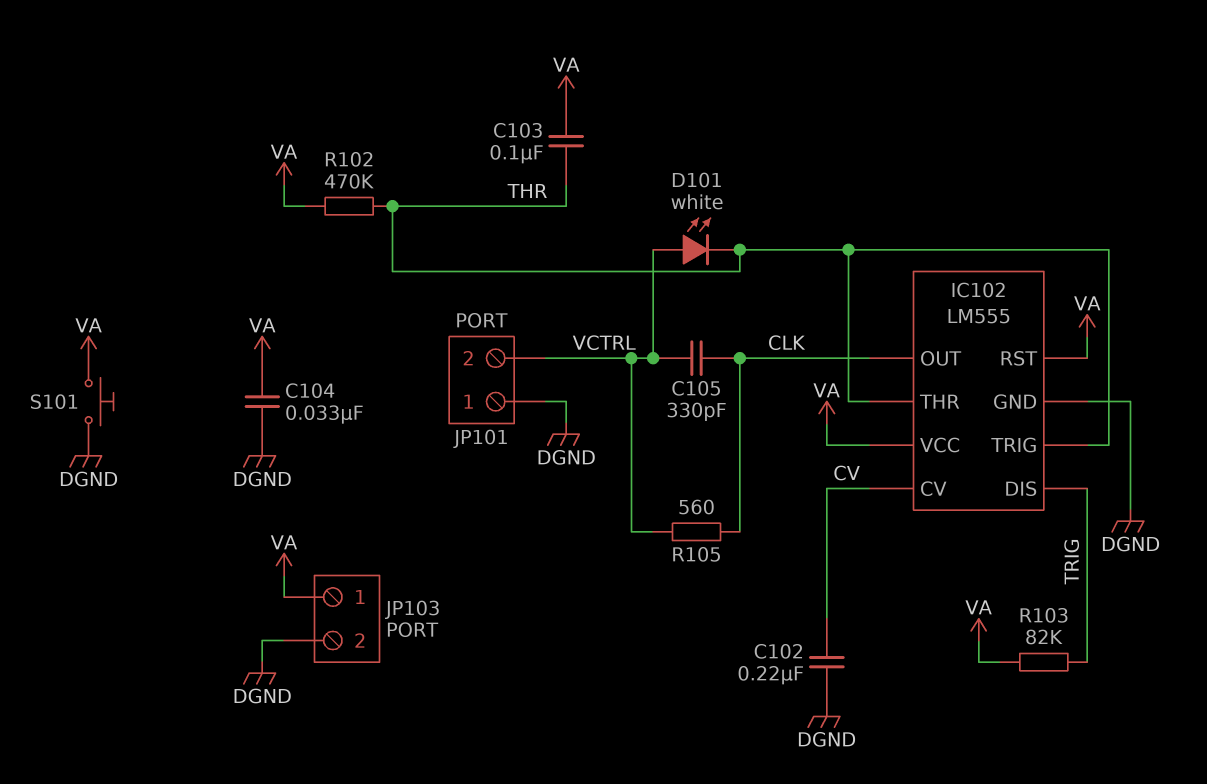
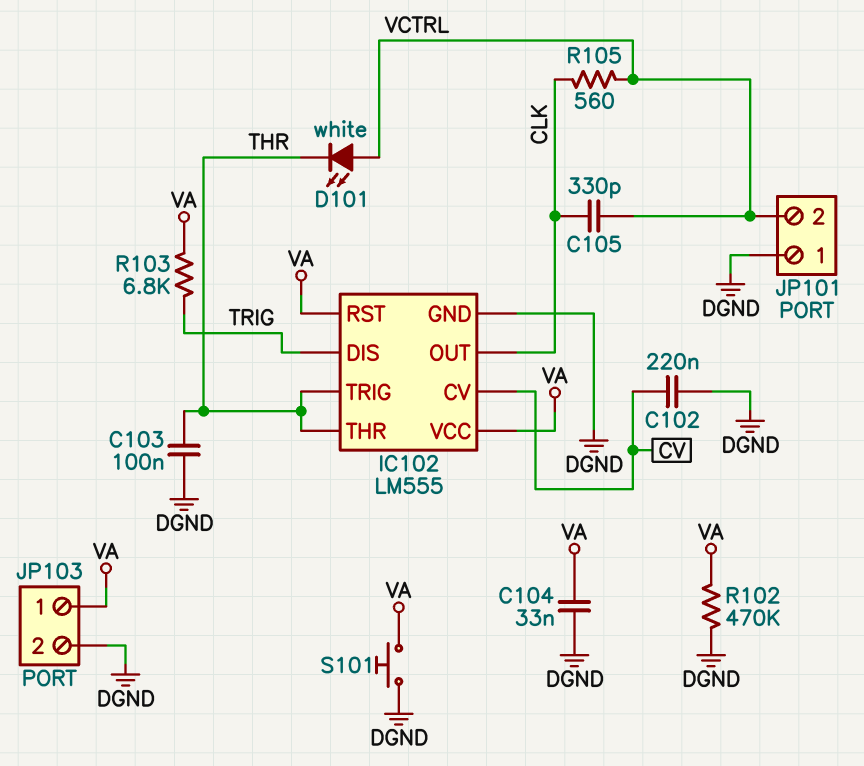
C103: 100nF (THR, VA) -> 100nF (DGND, THR)
R102: 470k (THR, VA) -> 470k (DGND, VA)
R103: 82k (TRIG, VA) -> 6.8k (TRIG, VA)

